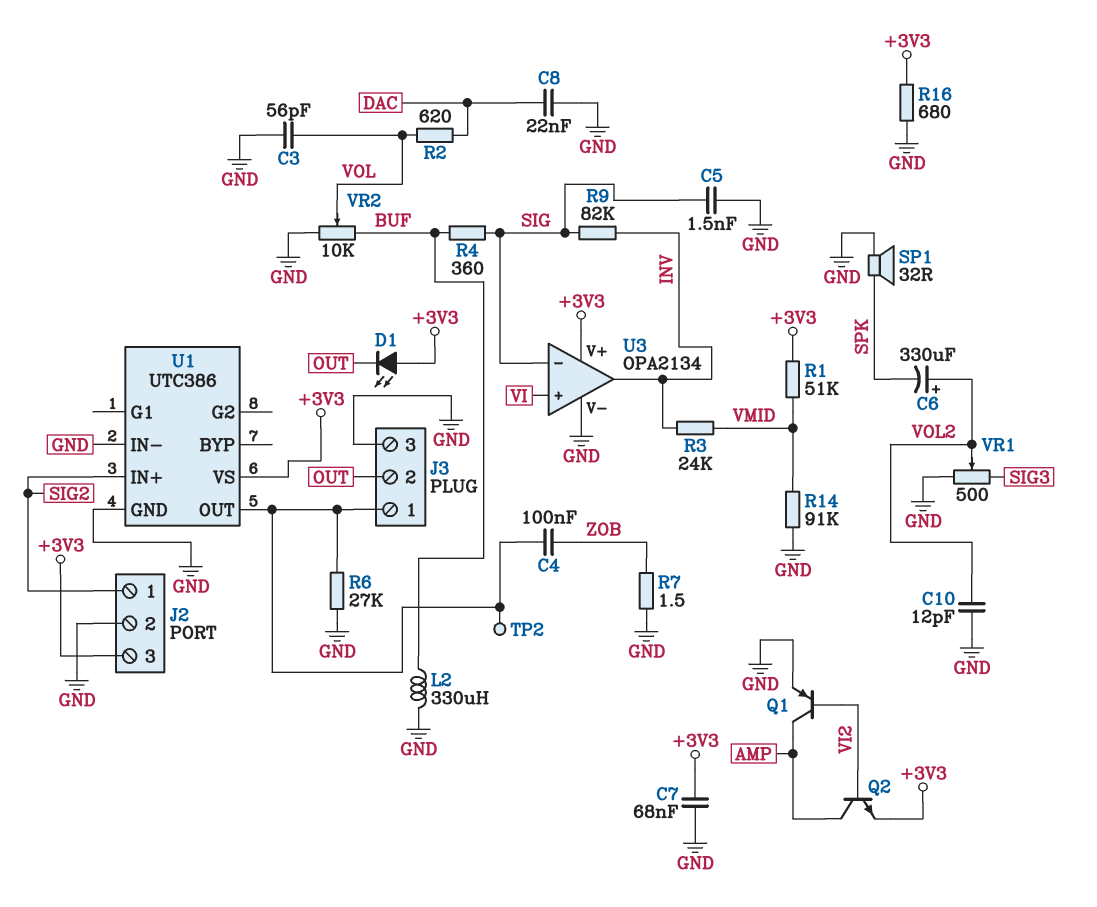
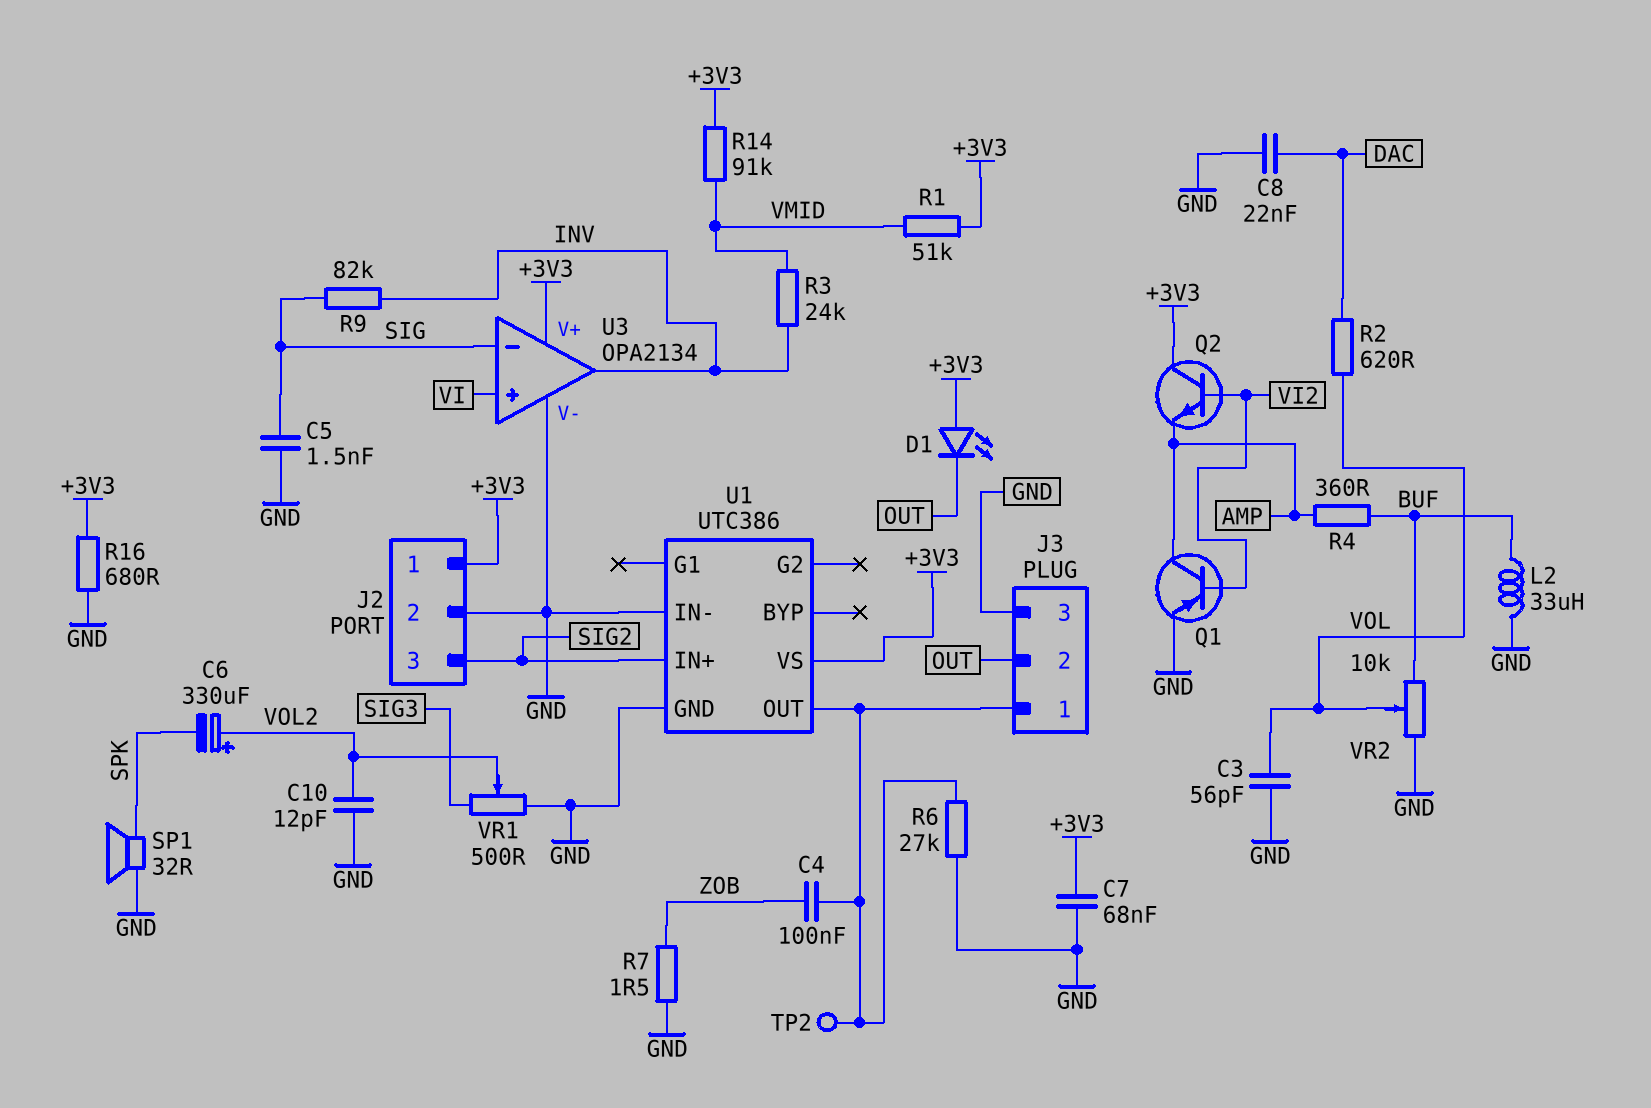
J2 pin 1: SIG2 -> +3V3
J2 pin 3: +3V3 -> SIG2
L2: 330uH (BUF, GND) -> 33uH (BUF, GND)
Q2: NPN (B VI2, C AMP, E +3V3) -> NPN (B VI2, C +3V3, E AMP)
R4: 360 (BUF, SIG) -> 360 (AMP, BUF)
R14: 91k (GND, VMID) -> 91k (+3V3, VMID)

